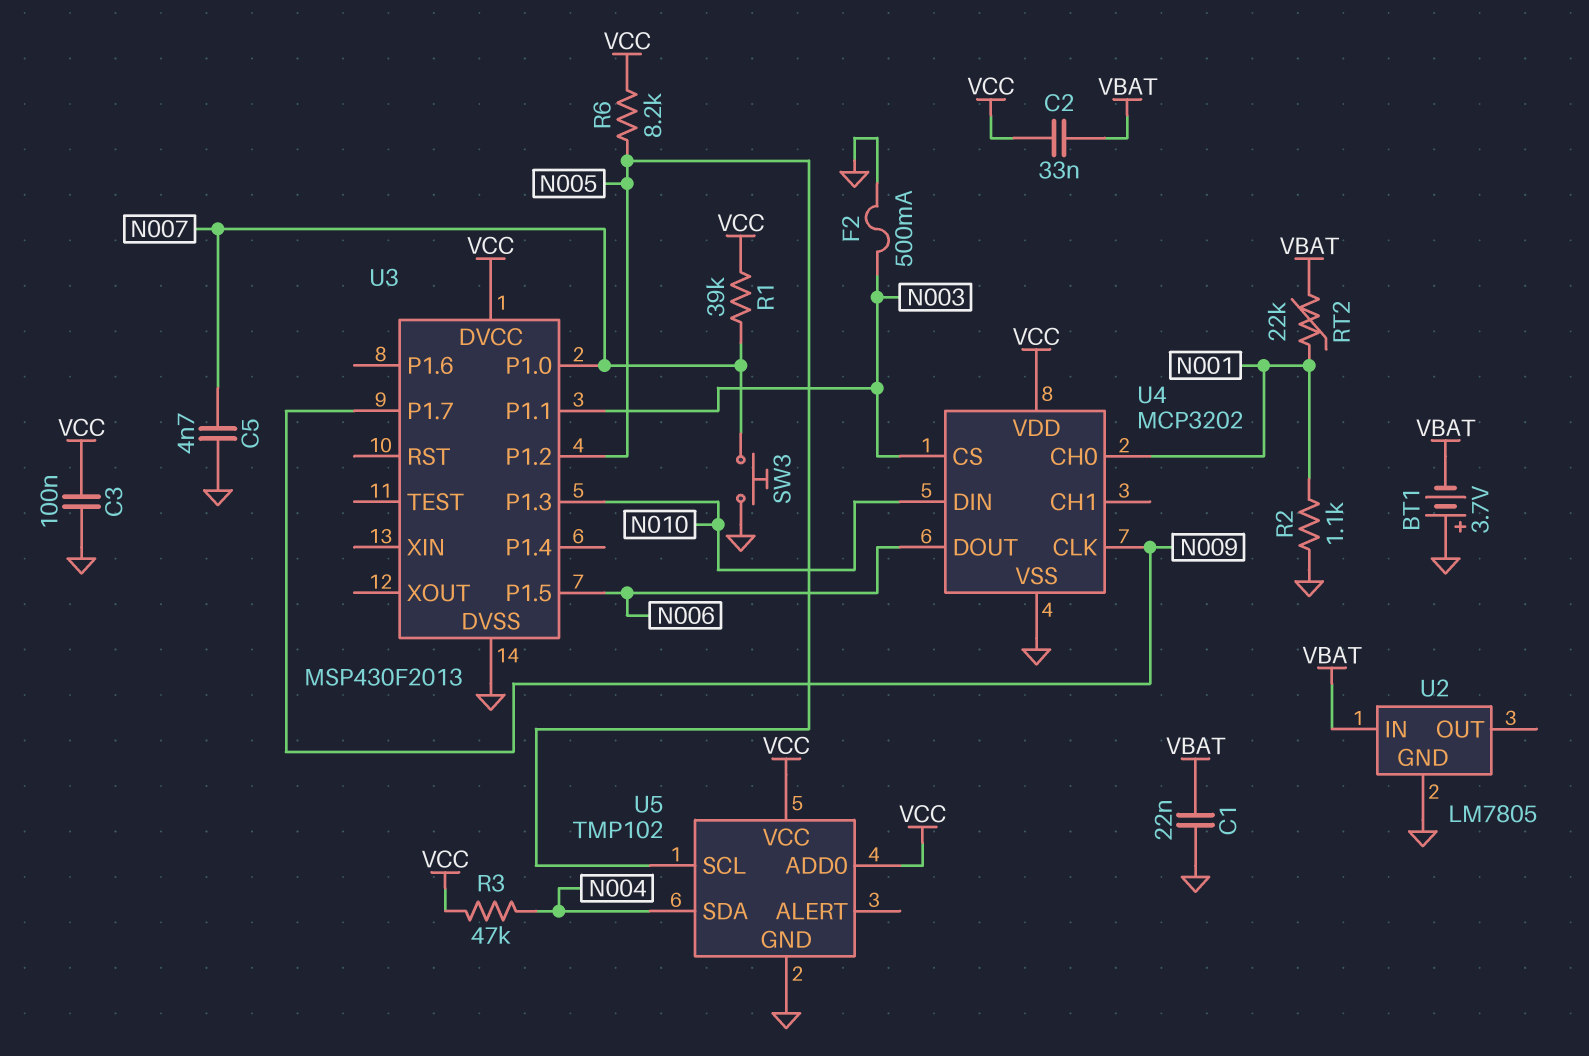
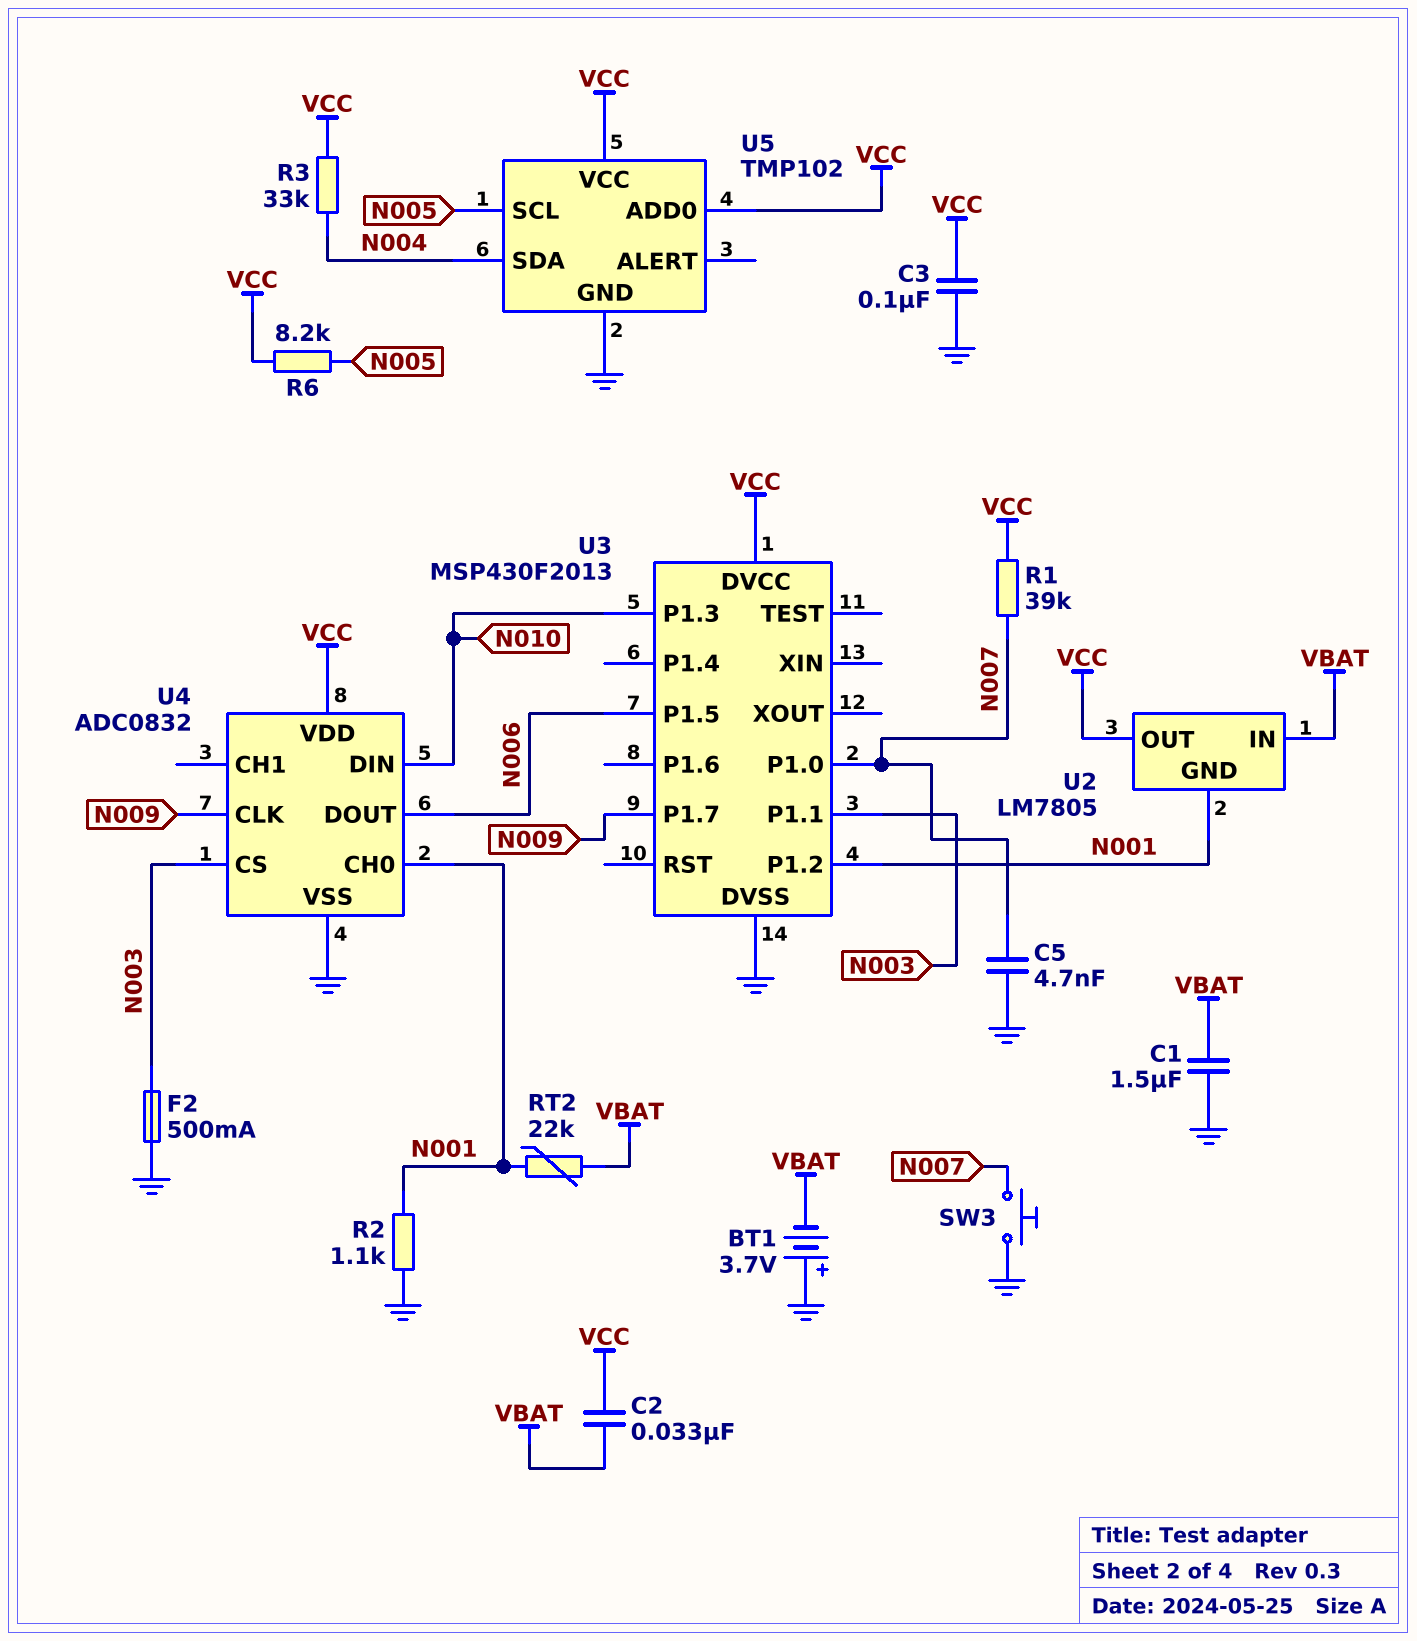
C1: 22nF (GND, VBAT) -> 1.5uF (GND, VBAT)
R3: 47k (N004, VCC) -> 33k (N004, VCC)
U2 pin GND: GND -> N001
U2 pin OUT: none -> VCC
U3 pin P1.2: N005 -> N001
U4: MCP3202 -> ADC0832

